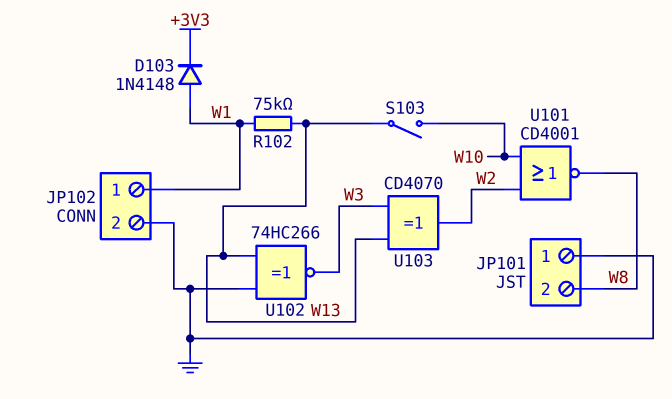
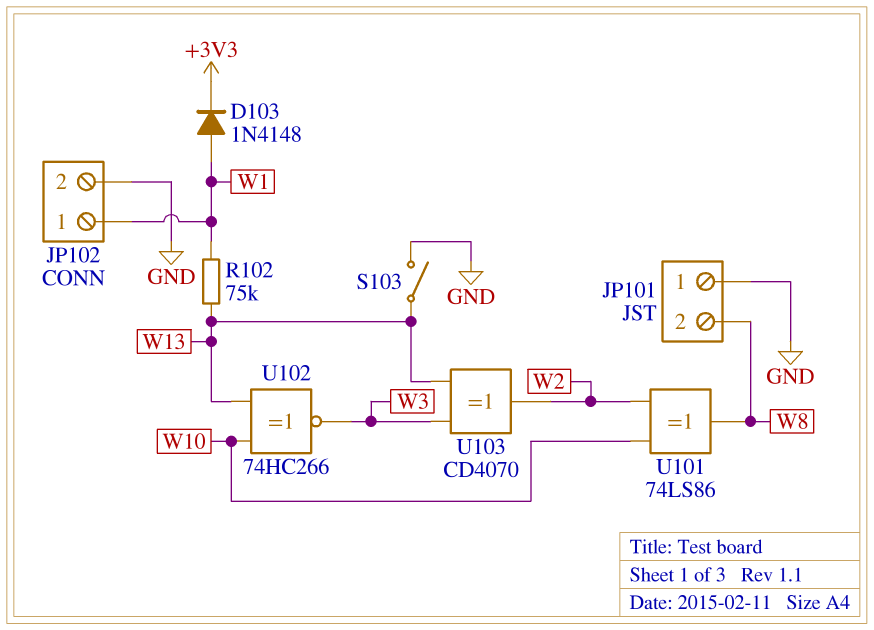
S103: switch (W10, W13) -> switch (GND, W13)
U101: NOR CD4001 (in W2, in W10, out W8) -> XOR 74LS86 (in W2, in W10, out W8)
U102: XNOR 74HC266 (in GND, in W13, out W3) -> XNOR 74HC266 (in W10, in W13, out W3)

